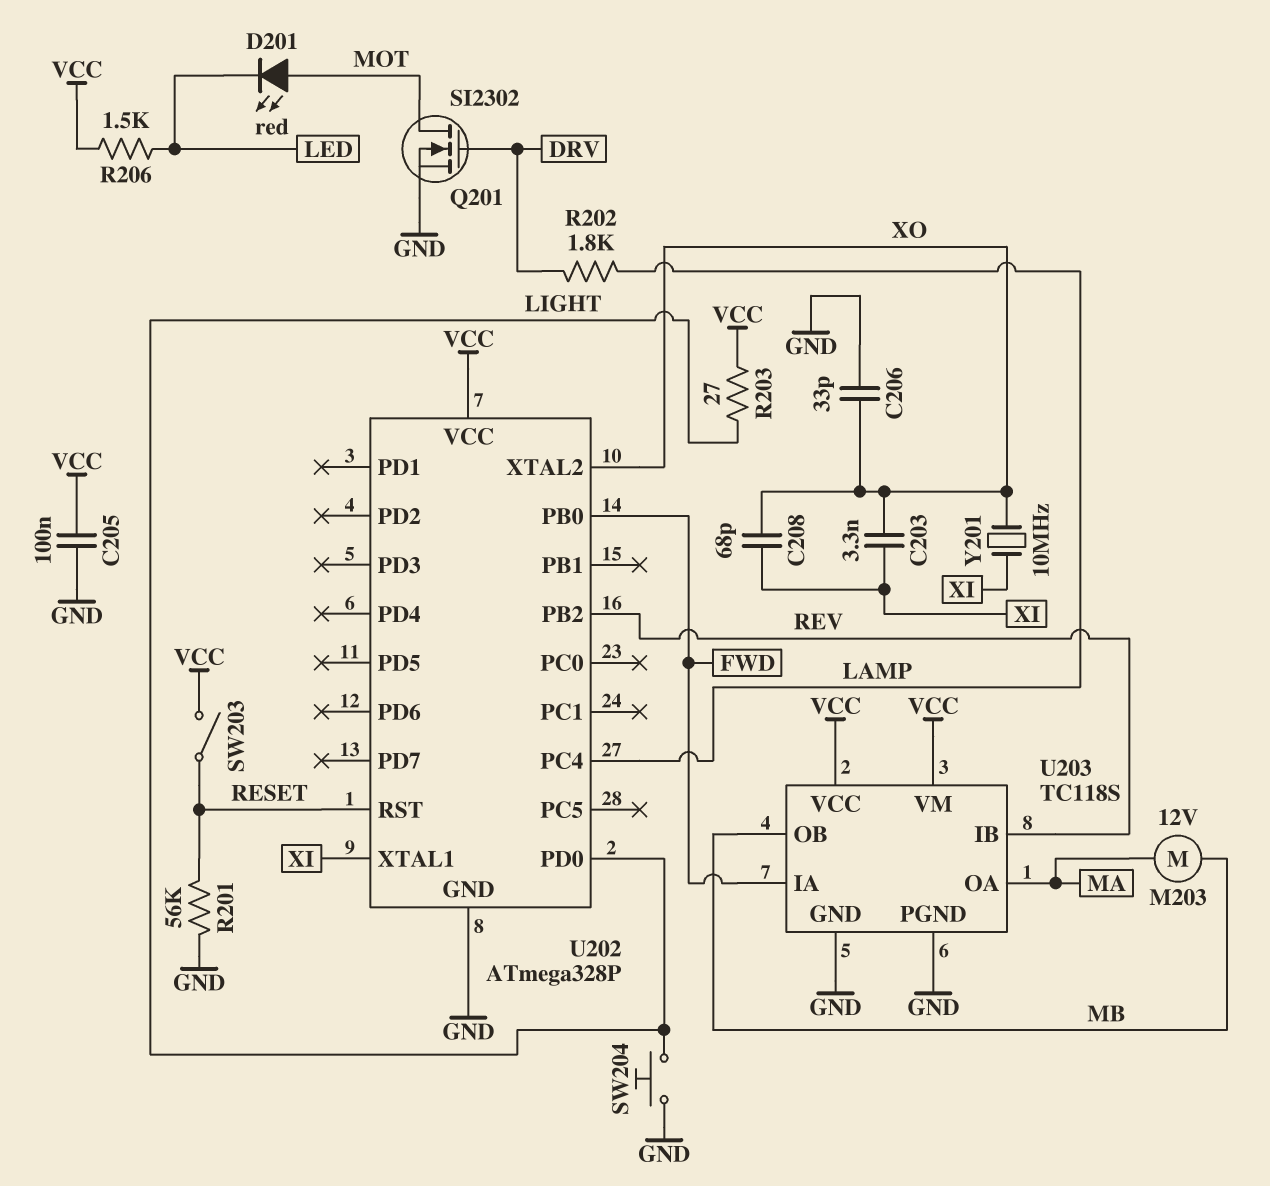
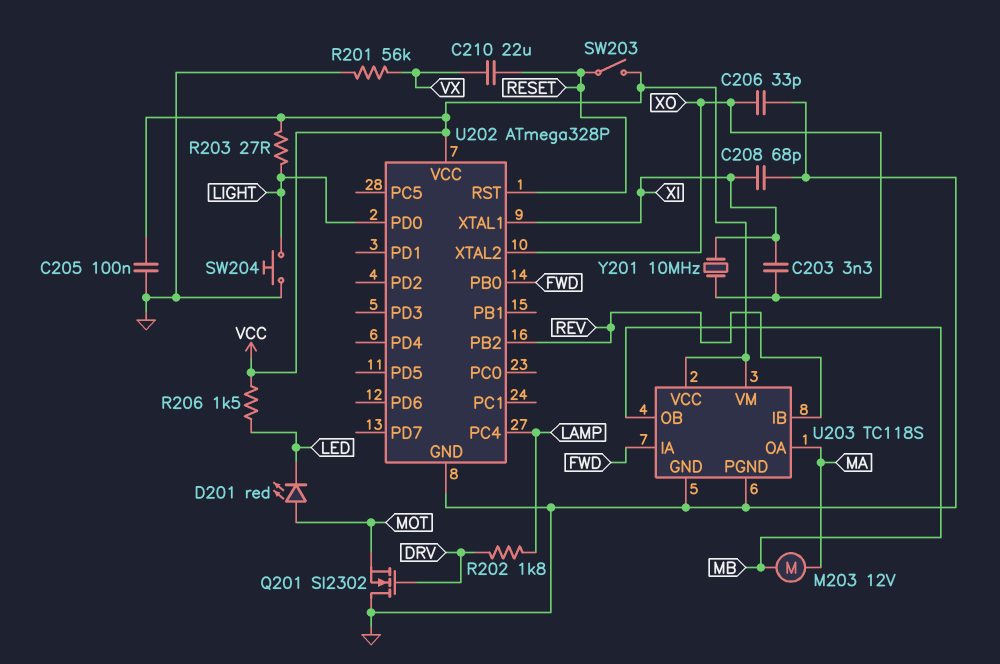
C208: 68pF (XI, XO) -> 68pF (GND, XI)
C210: none -> 22uF (RESET, VX)
Q201: NMOS SI2302 (G DRV, D MOT, S GND) -> NMOS SI2302 (G DRV, D GND, S MOT)
R201: 56k (GND, RESET) -> 56k (GND, VX)

